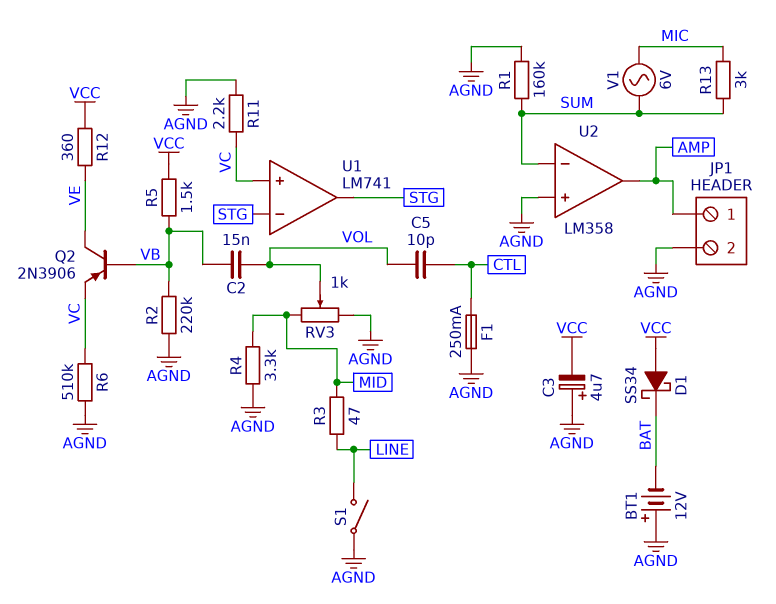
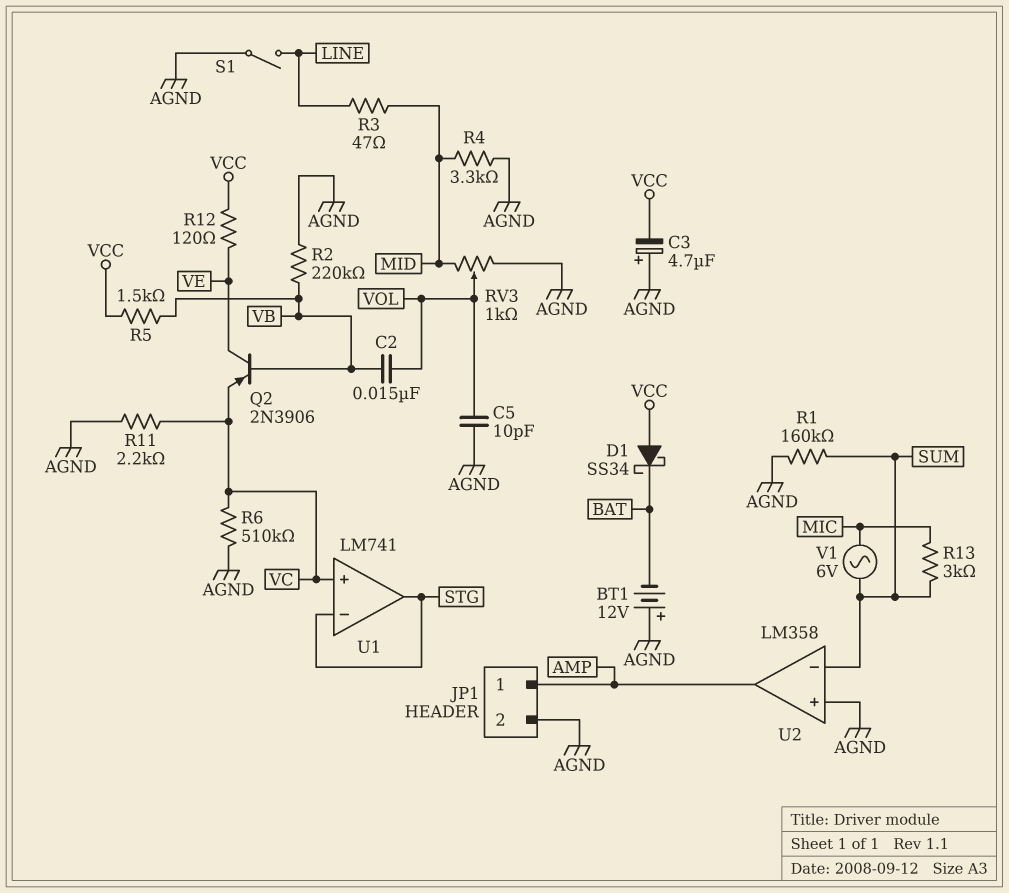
C5: 10pF (CTL, VOL) -> 10pF (AGND, VOL)
F1: 250mA (AGND, CTL) -> none
R12: 360 (VCC, VE) -> 120 (VCC, VE)

